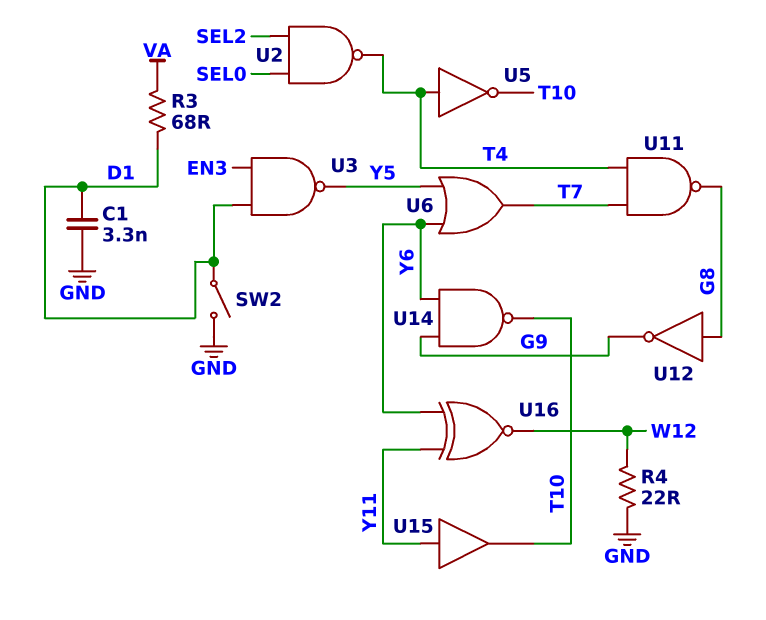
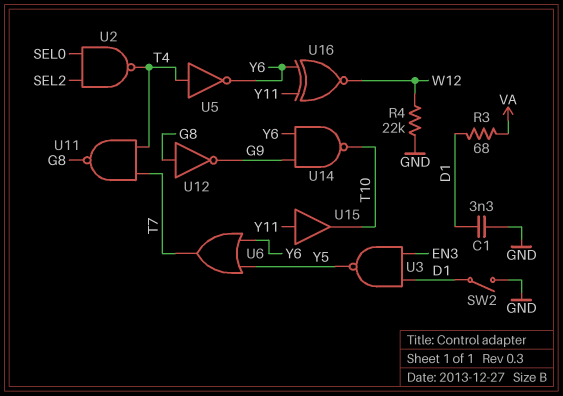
R4: 22 (GND, W12) -> 22k (GND, W12)
U5: NOT (in T4, out T10) -> NOT (in T4, out Y6)

